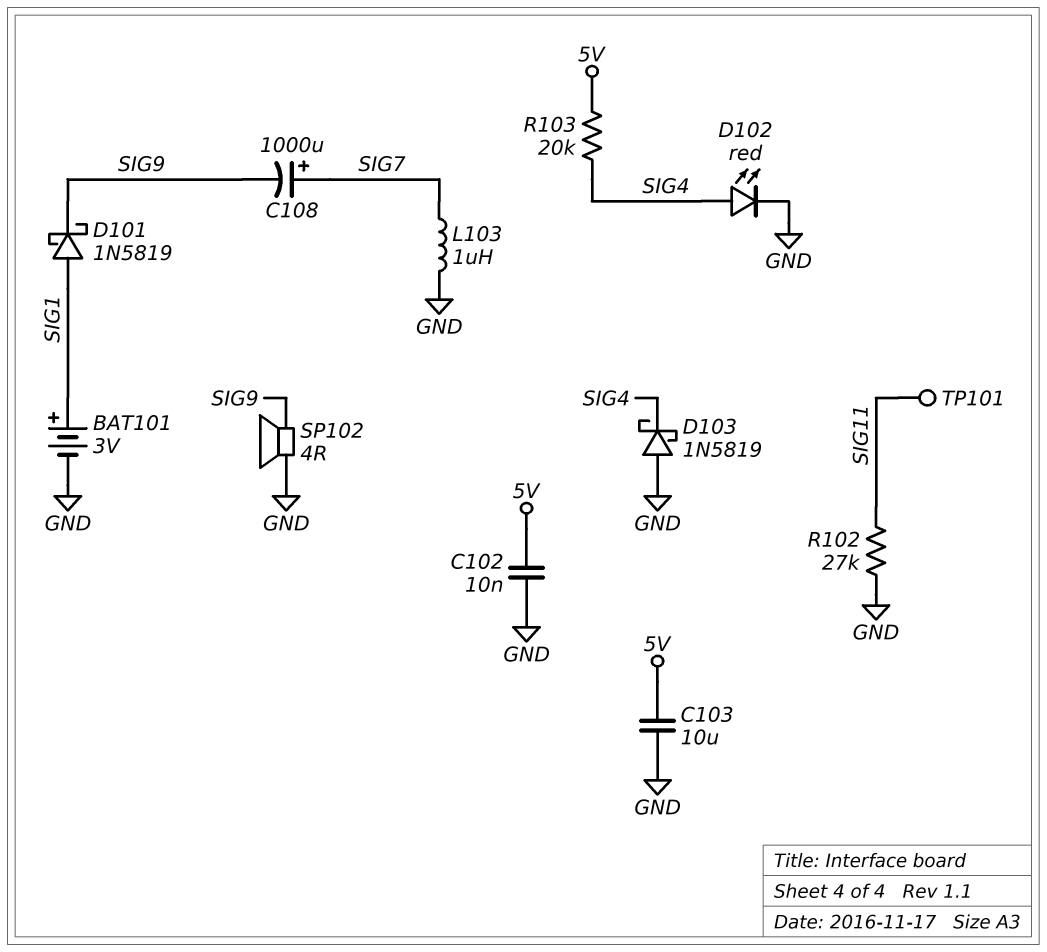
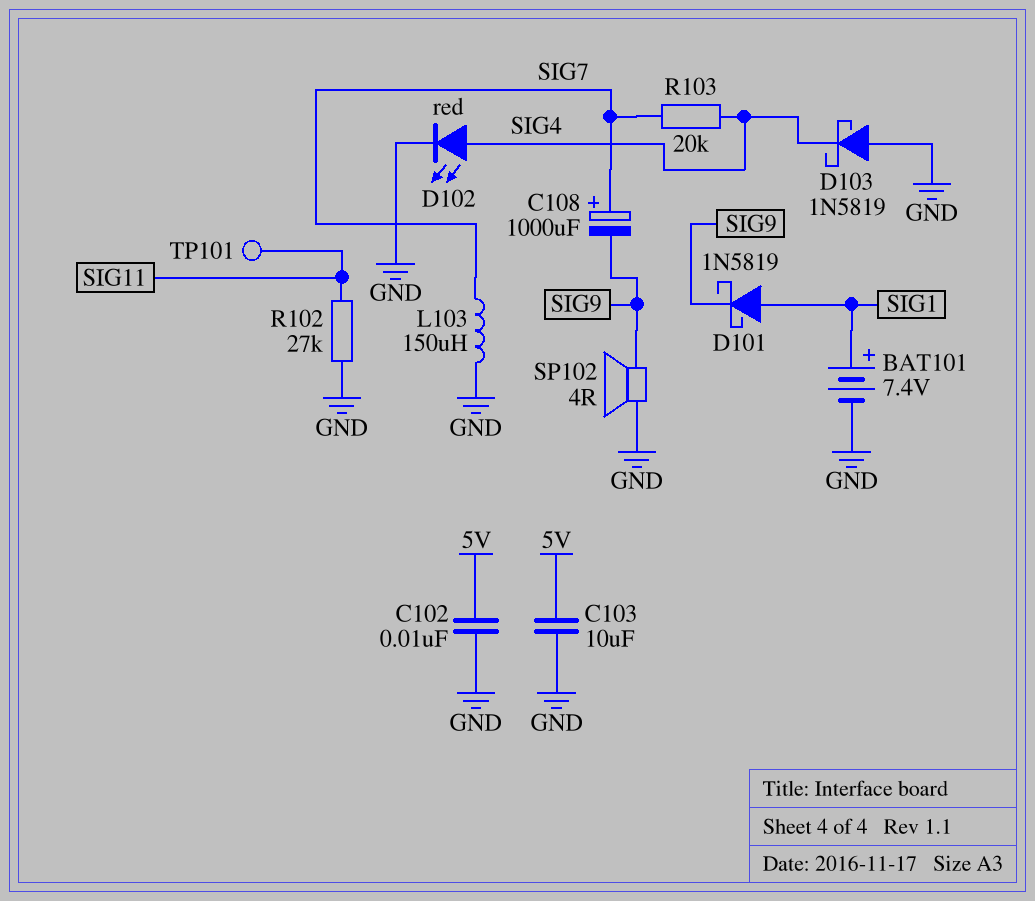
BAT101: 3V (plus SIG1, minus GND) -> 7.4V (plus SIG1, minus GND)
L103: 1uH (GND, SIG7) -> 150uH (GND, SIG7)
R103: 20k (5V, SIG4) -> 20k (SIG4, SIG7)

